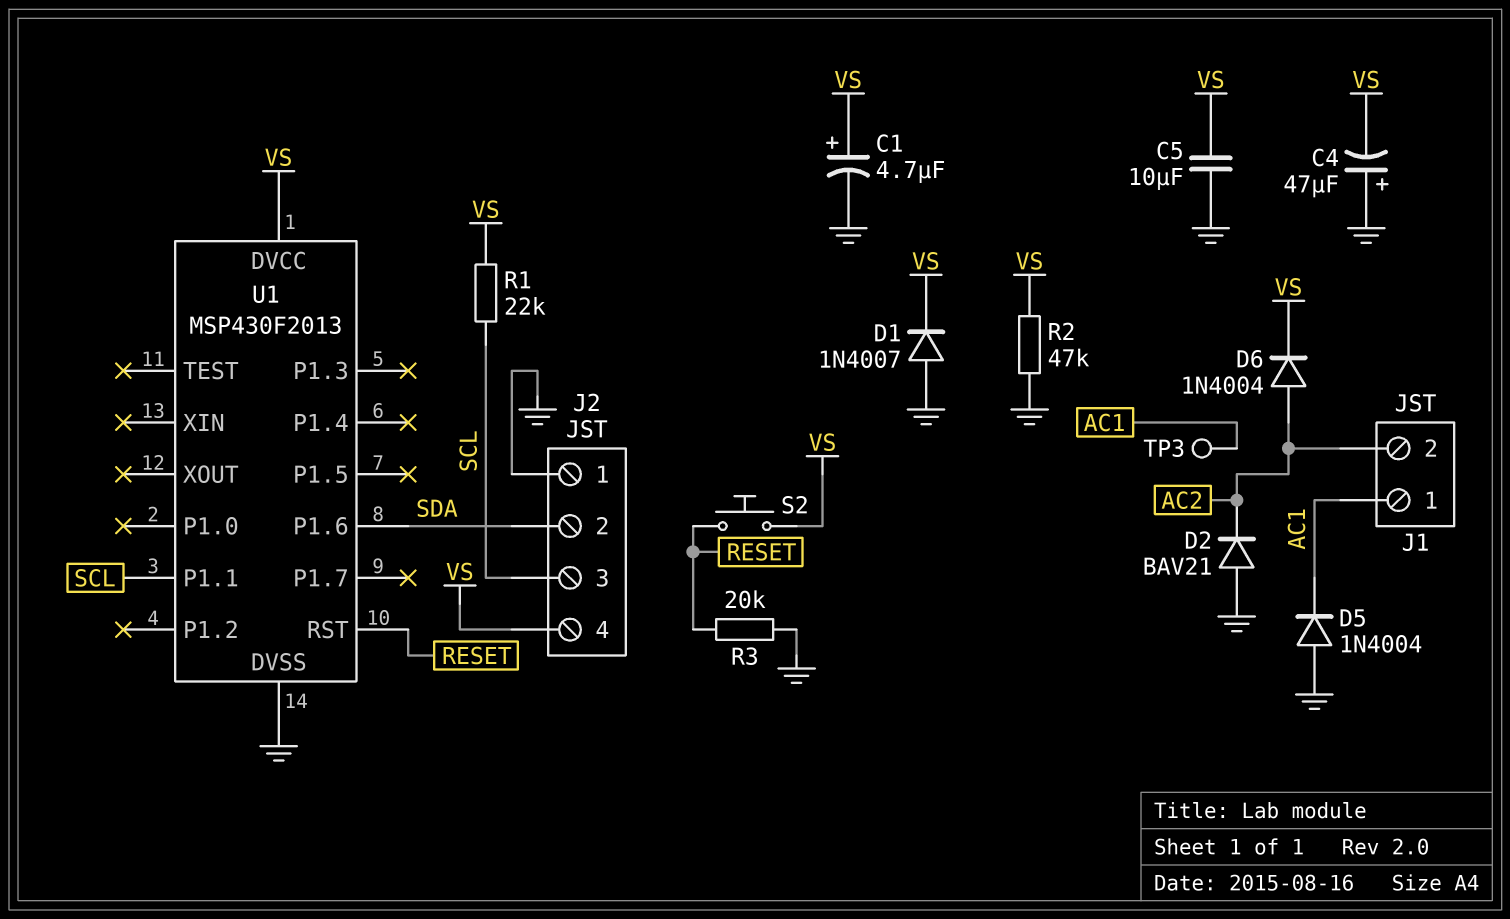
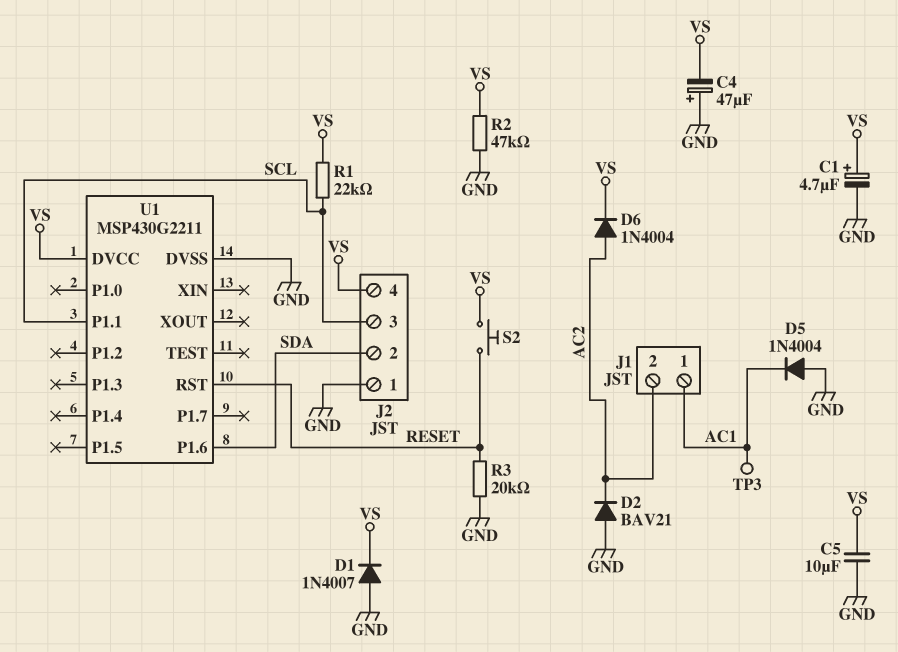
U1: MSP430F2013 -> MSP430G2211

